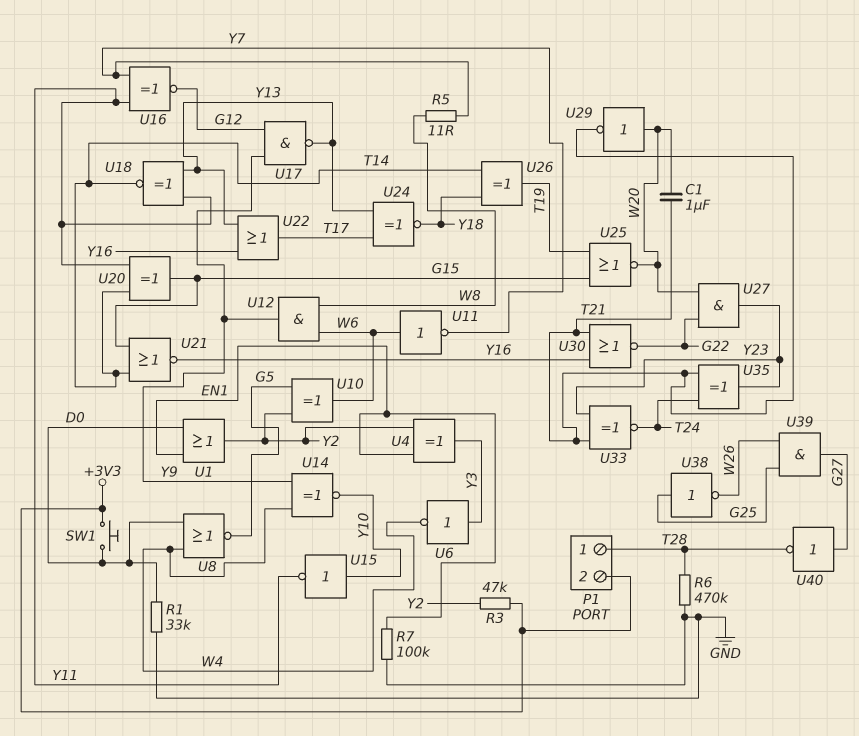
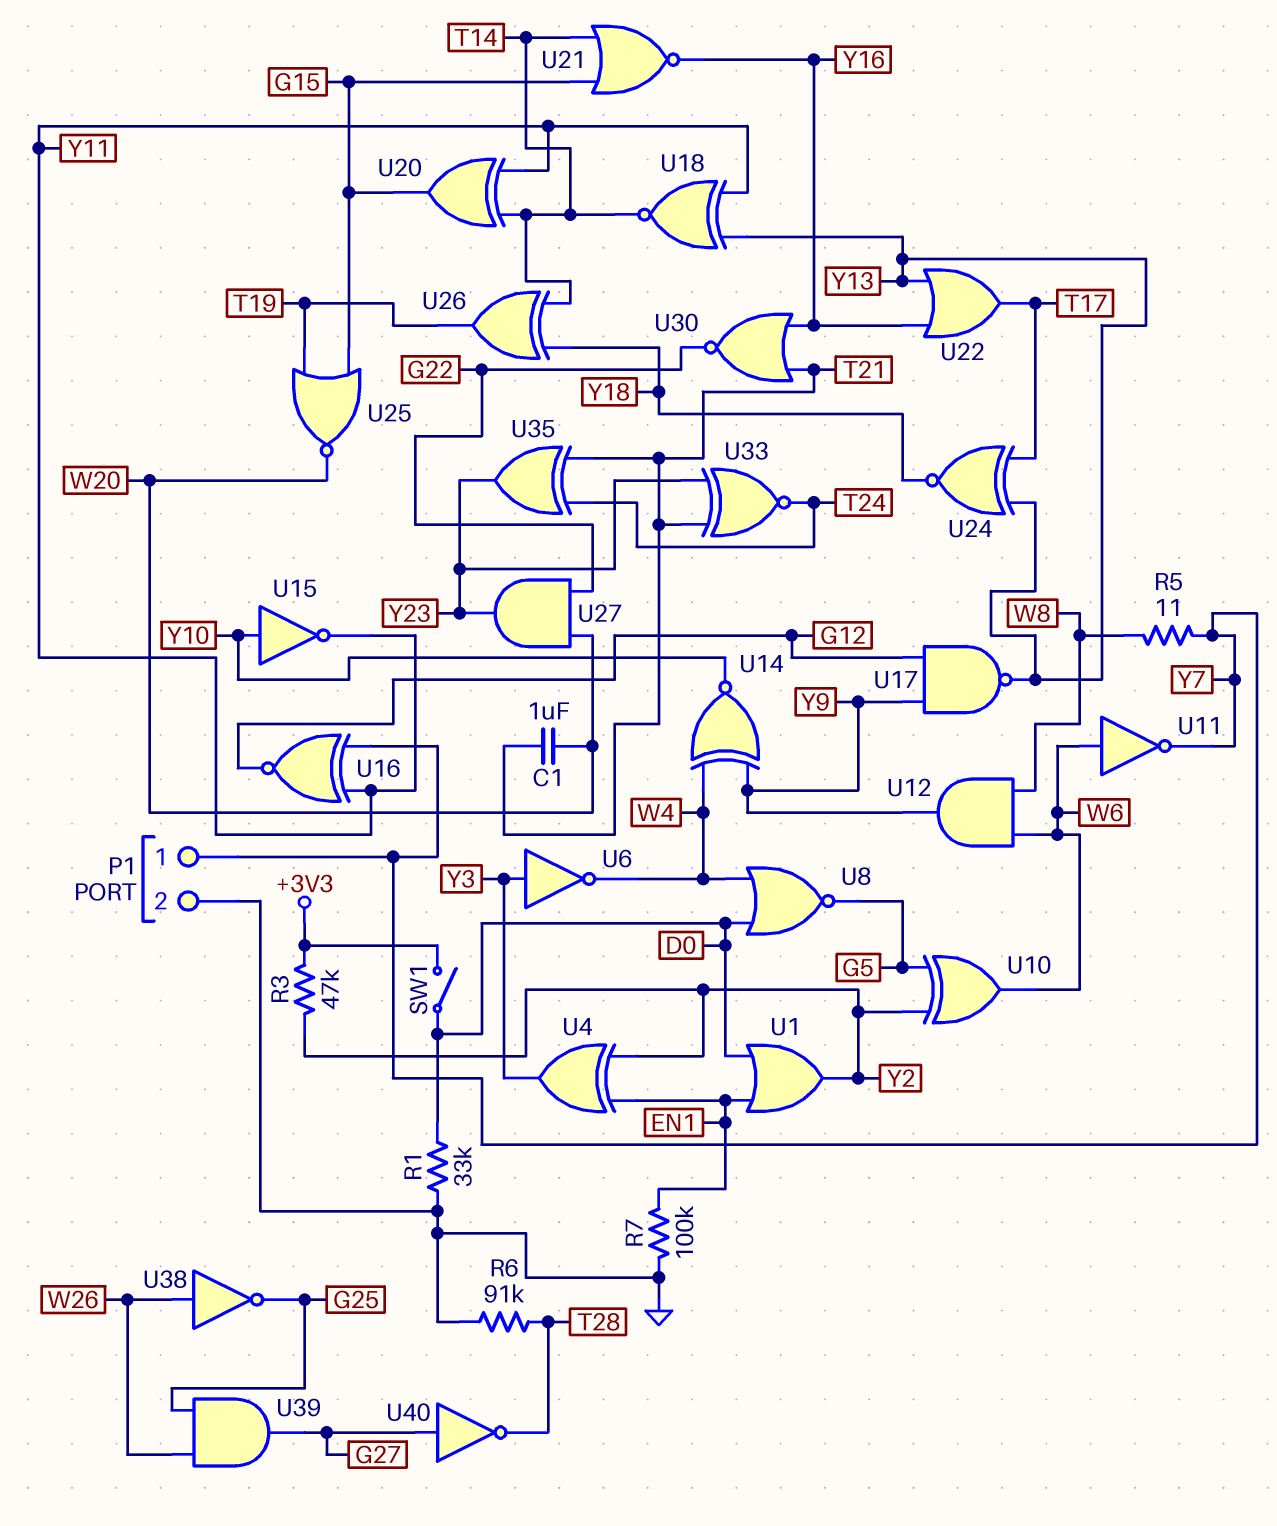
P1 pin 1: T28 -> Y7
P1 pin 2: +3V3 -> GND
R6: 470k (GND, T28) -> 91k (GND, T28)
SW1: button (+3V3, D0) -> switch (+3V3, D0)
U29: NOT (in W20, out T21) -> none
U38: NOT (in G25, out W26) -> NOT (in W26, out G25)

